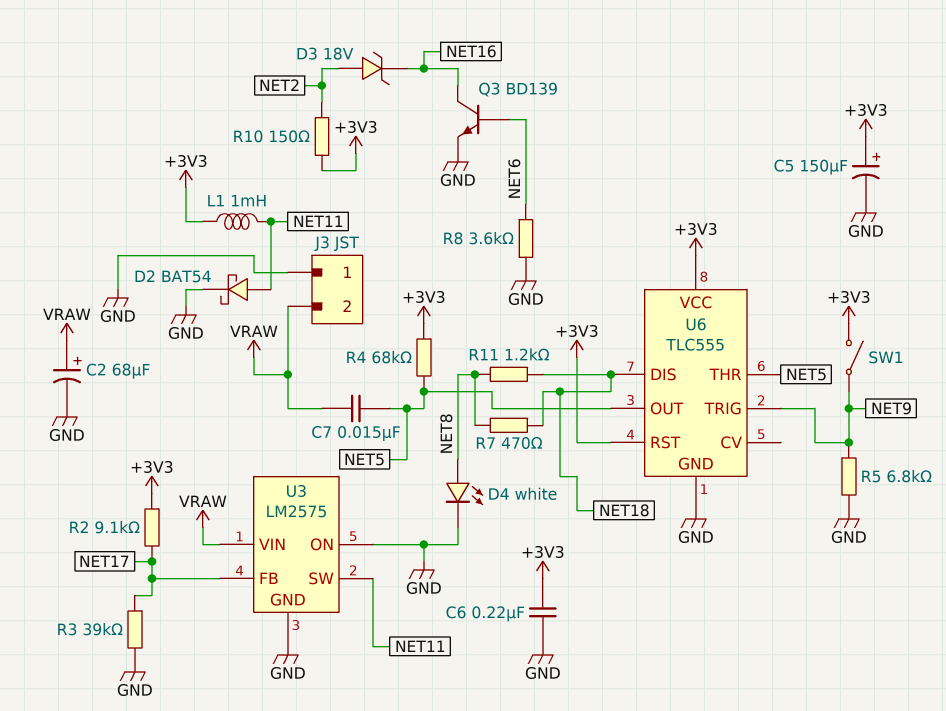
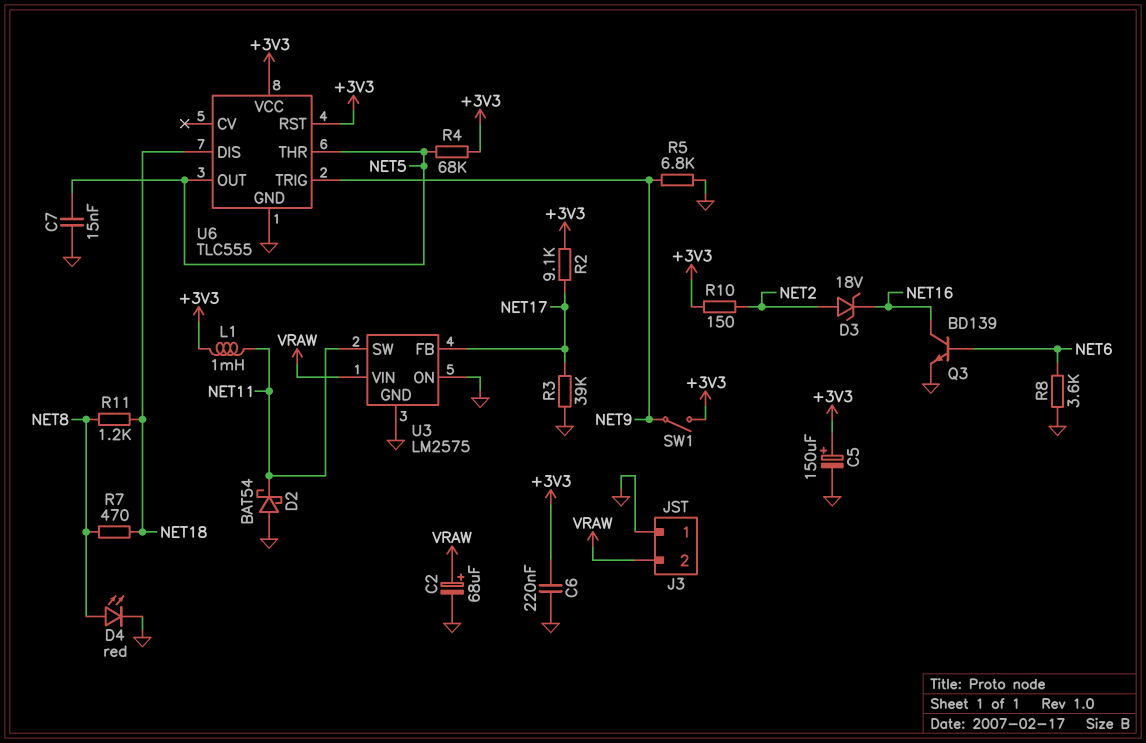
C7: 15nF (NET5, VRAW) -> 15nF (GND, NET5)
D2: schottky BAT54 (A NET11, K GND) -> schottky BAT54 (A GND, K NET11)
D4: LED white (A NET8, K GND) -> LED red (A NET8, K GND)

